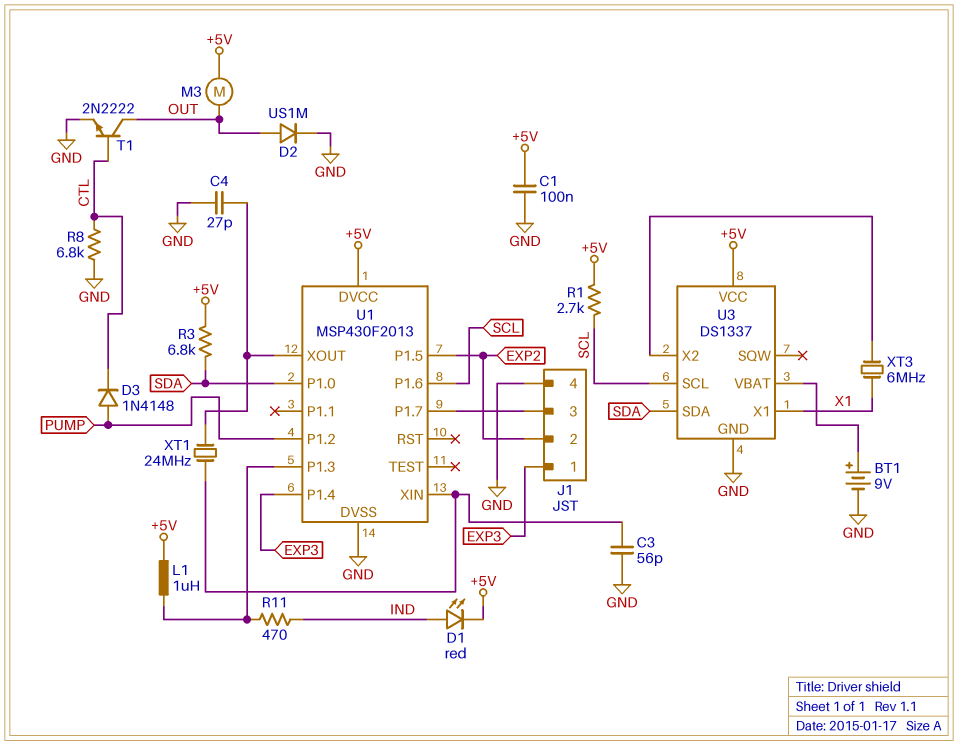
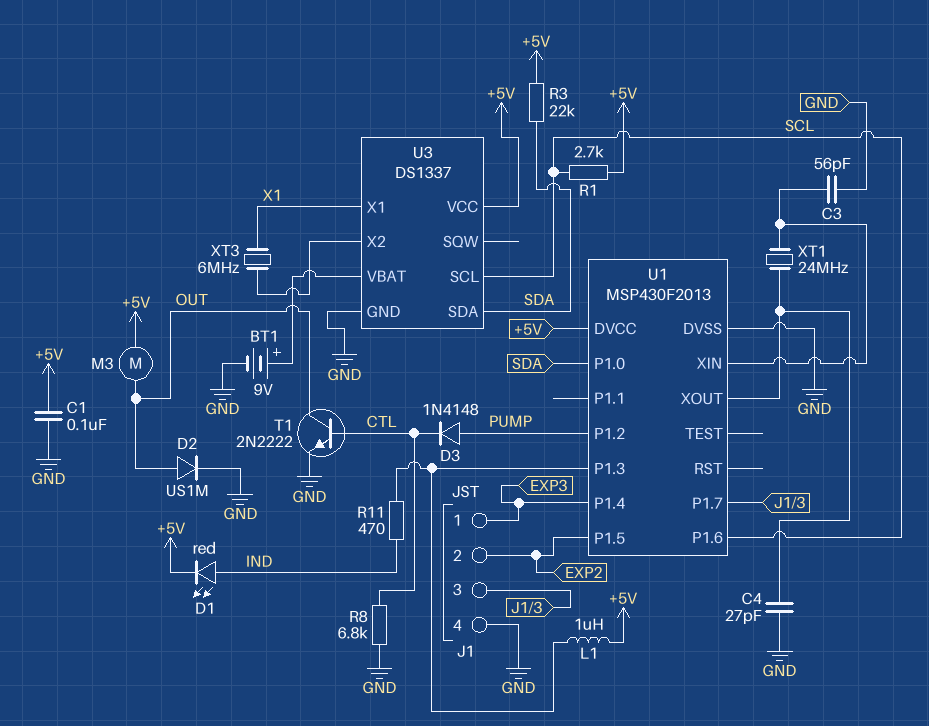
R3: 6.8k (+5V, SDA) -> 22k (+5V, SDA)

